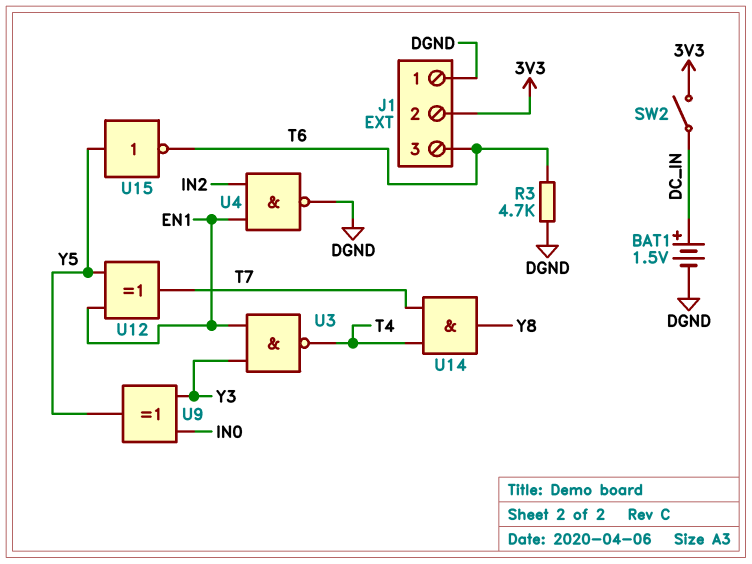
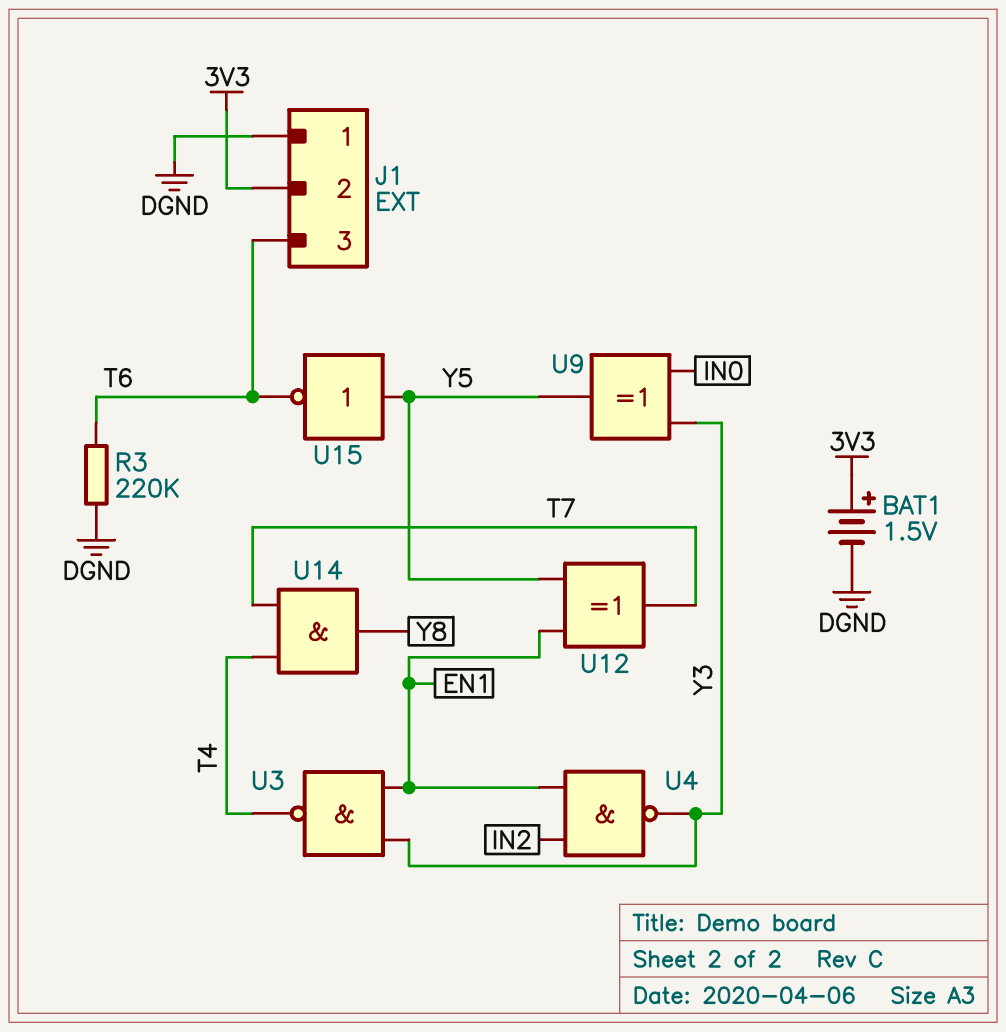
BAT1: 1.5V (plus DC_IN, minus DGND) -> 1.5V (plus 3V3, minus DGND)
R3: 4.7k (DGND, T6) -> 220k (DGND, T6)
SW2: switch (3V3, DC_IN) -> none
U4: NAND (in EN1, in IN2, out DGND) -> NAND (in EN1, in IN2, out Y3)

